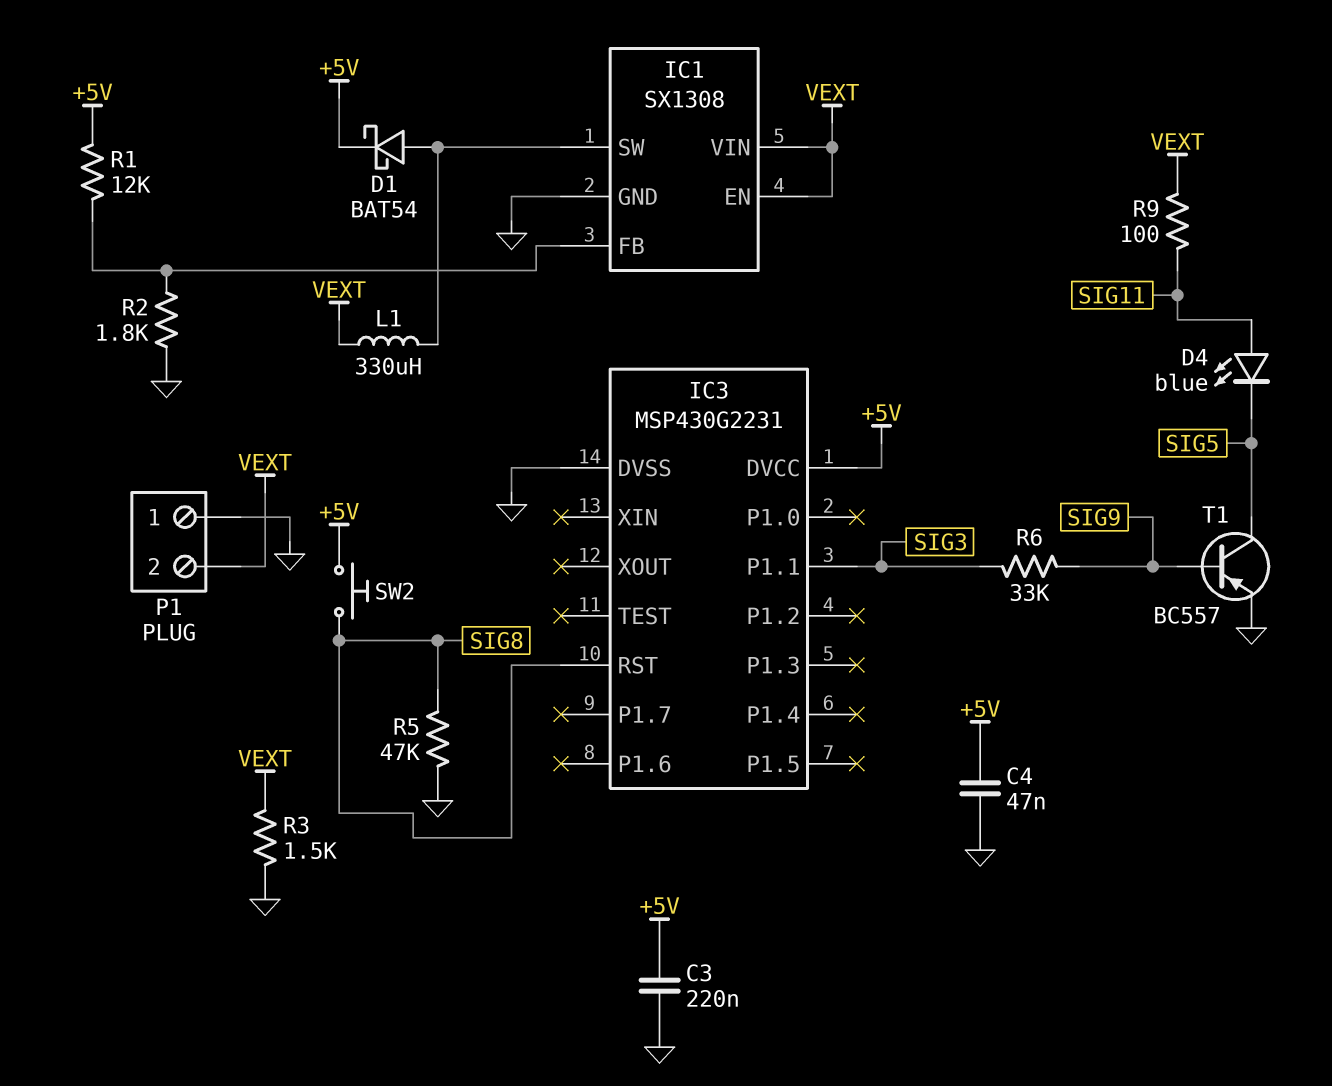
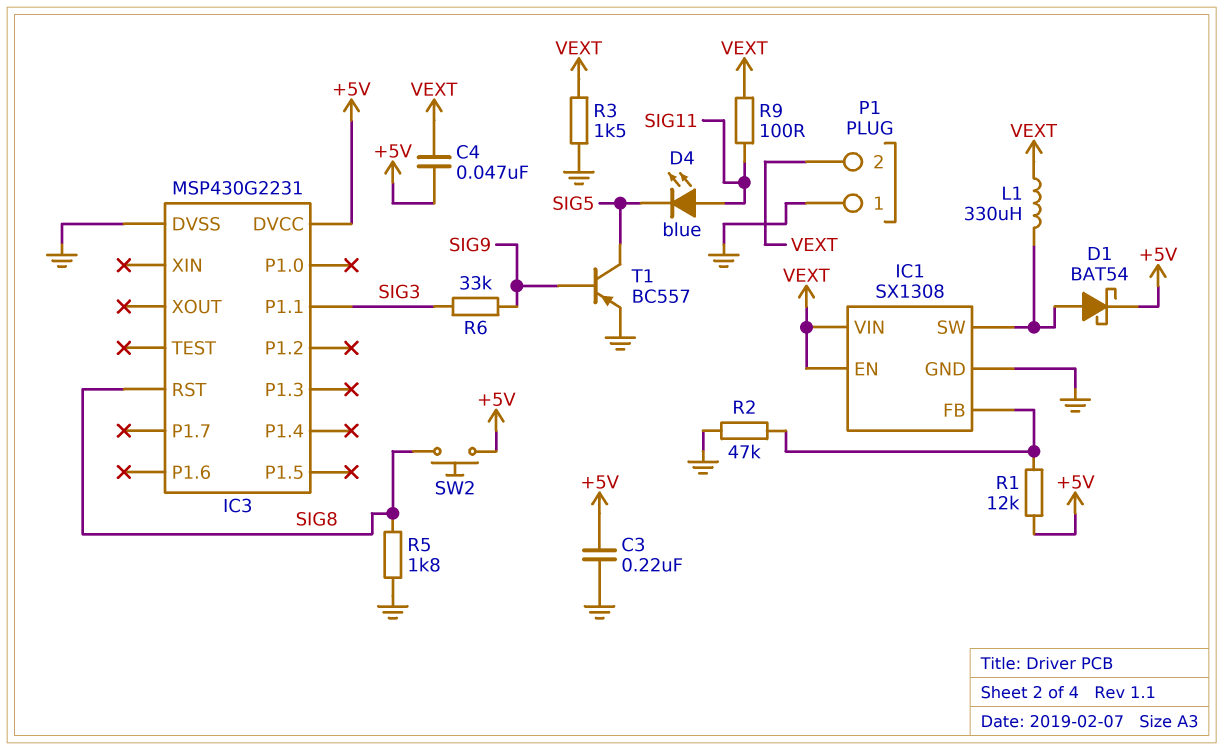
C4: 47nF (+5V, GND) -> 47nF (+5V, VEXT)
R2: 1.8k (GND, IC1/FB) -> 47k (GND, IC1/FB)
R5: 47k (GND, SIG8) -> 1.8k (GND, SIG8)

